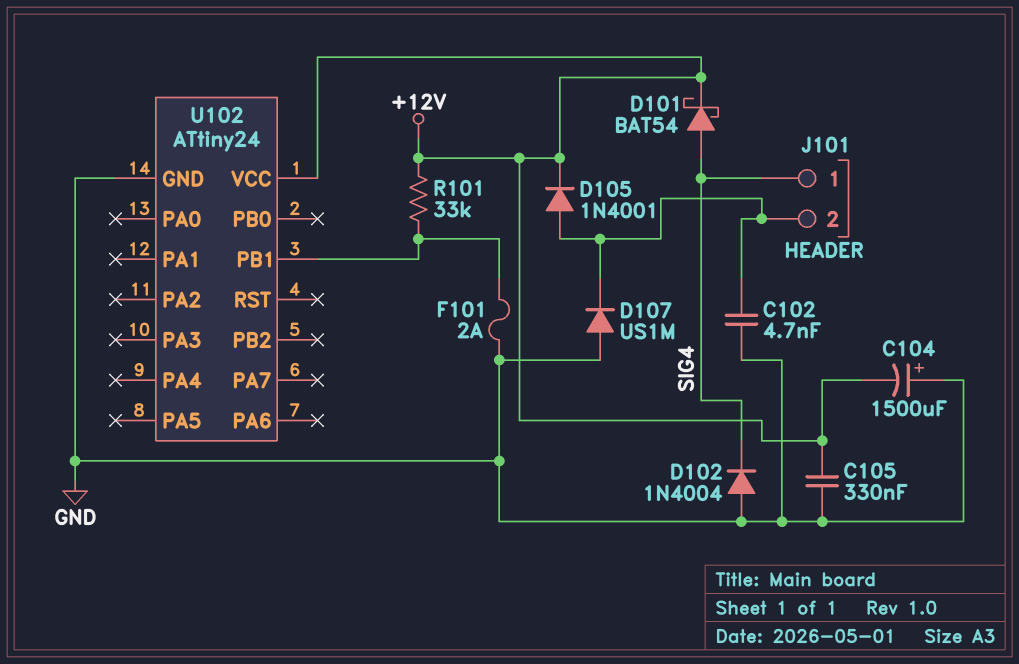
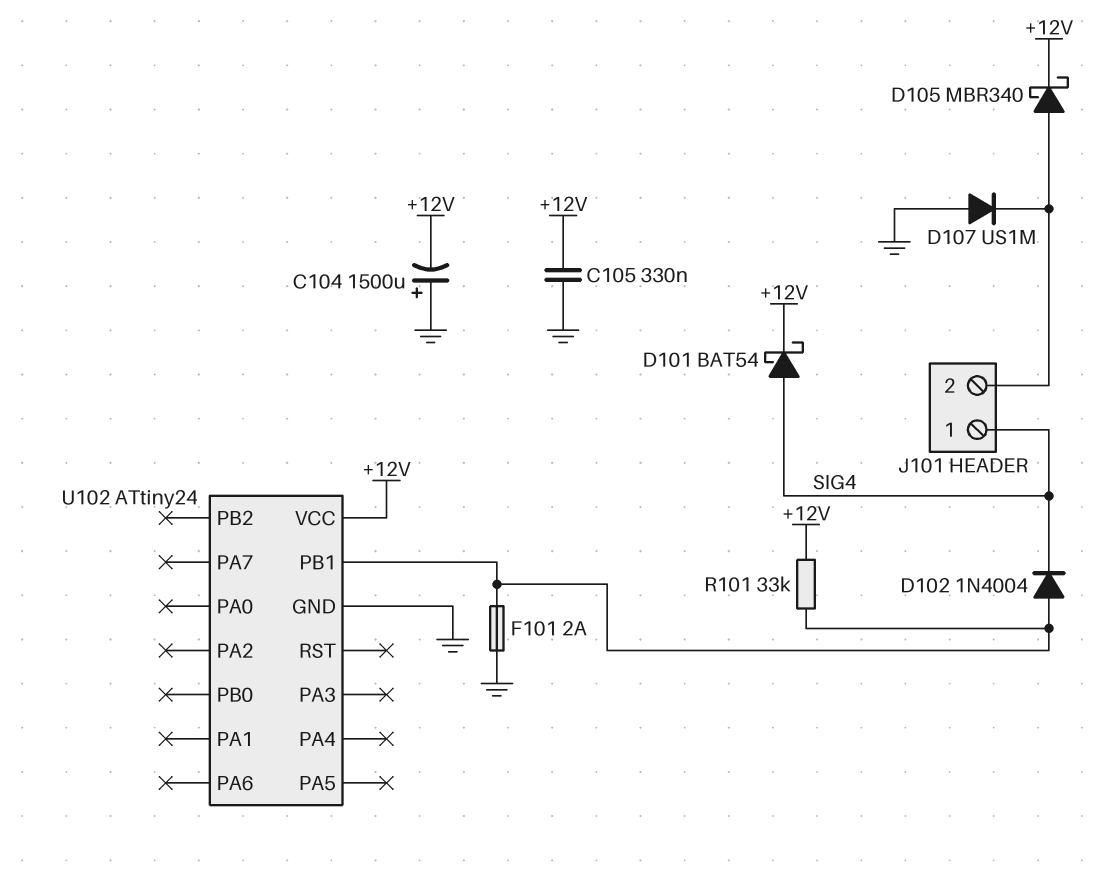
C102: 4.7nF (GND, J101/2) -> none
D102: diode 1N4004 (A GND, K SIG4) -> diode 1N4004 (A U102/PB1, K SIG4)
D105: diode 1N4001 (A J101/2, K +12V) -> schottky MBR340 (A J101/2, K +12V)

